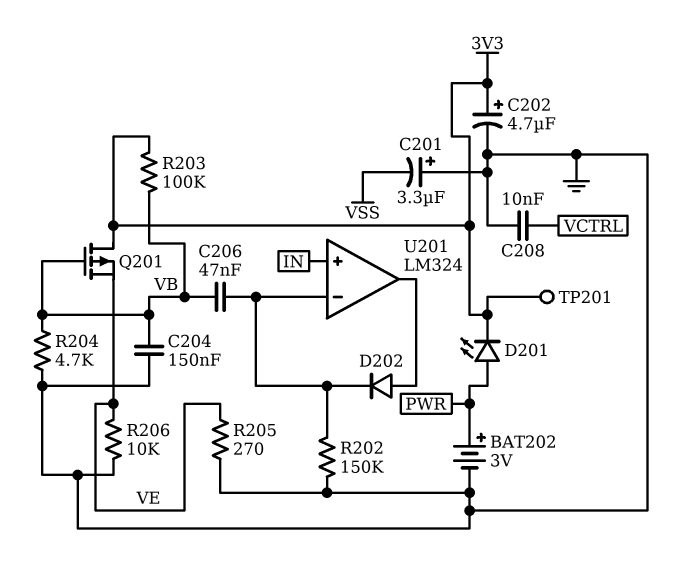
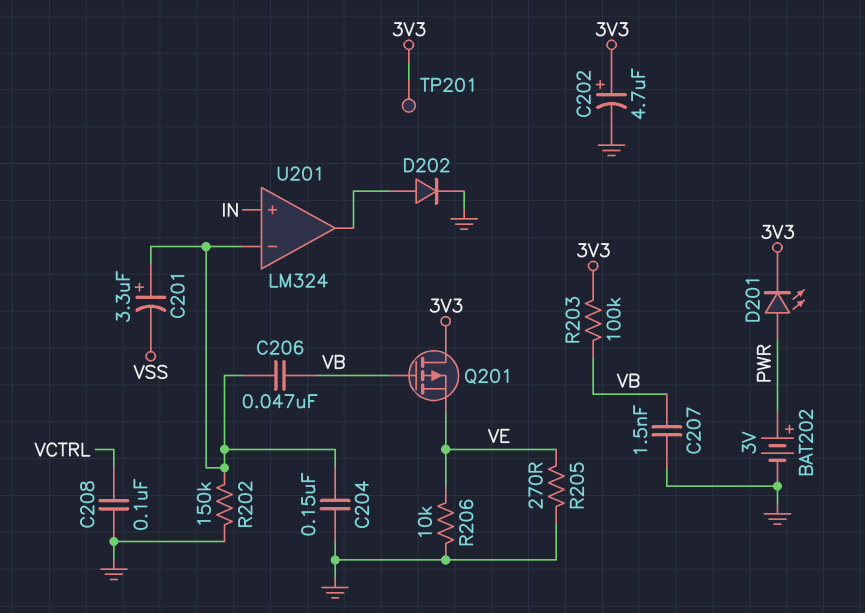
C201: 3.3uF (plus GND, minus VSS) -> 3.3uF (plus U201/in-, minus VSS)
C204: 150nF (GND, VB) -> 150nF (GND, U201/in-)
C207: none -> 1.5nF (GND, VB)
C208: 10nF (GND, VCTRL) -> 100nF (GND, VCTRL)
D202: diode (A U201/out, K U201/in-) -> diode (A U201/out, K GND)
R204: 4.7k (GND, VB) -> none

